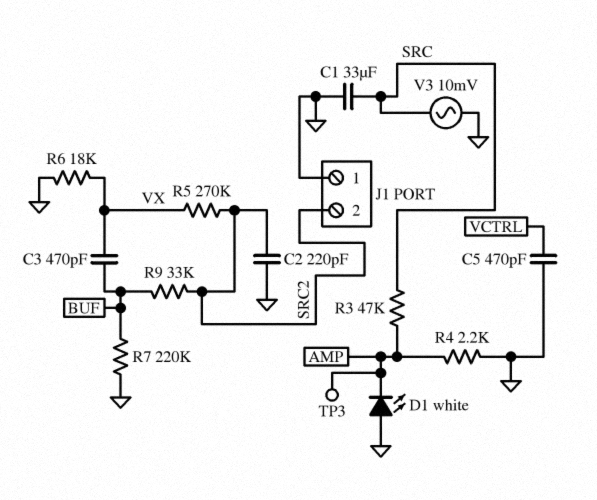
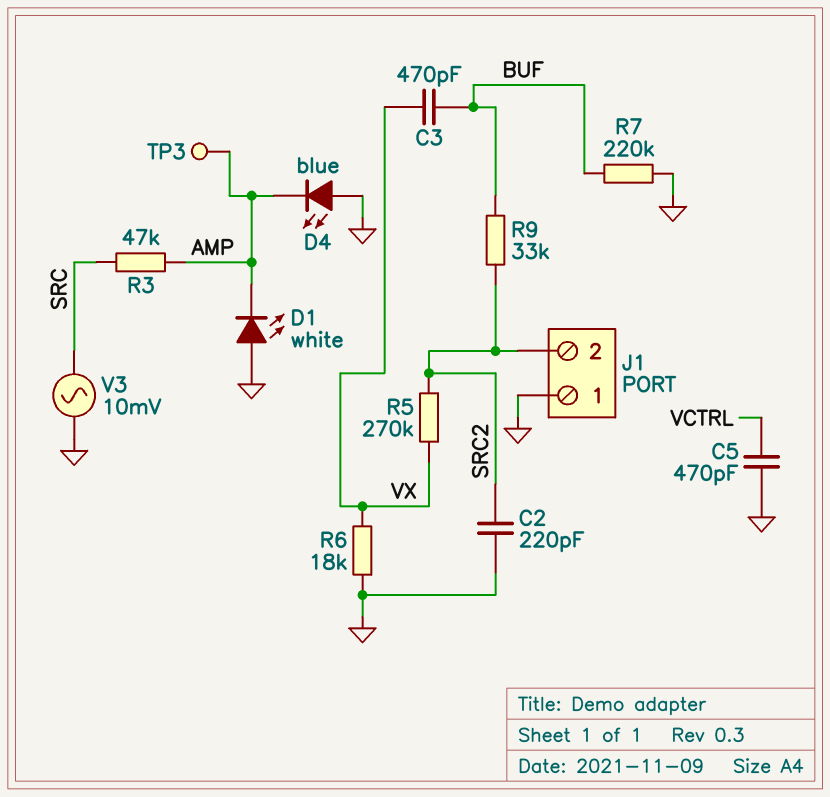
C1: 33uF (GND, SRC) -> none
D4: none -> LED blue (A GND, K AMP)
R4: 2.2k (AMP, GND) -> none

